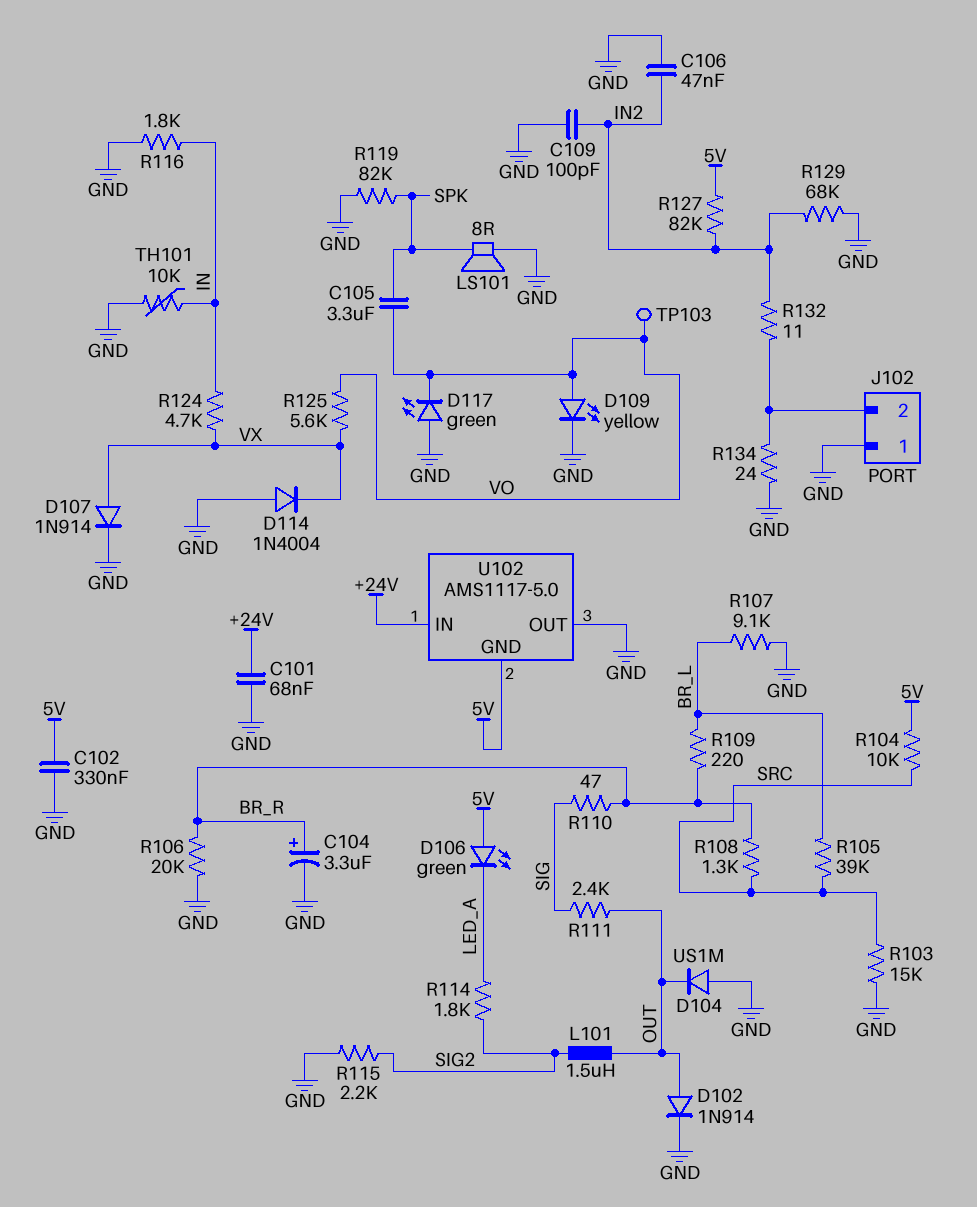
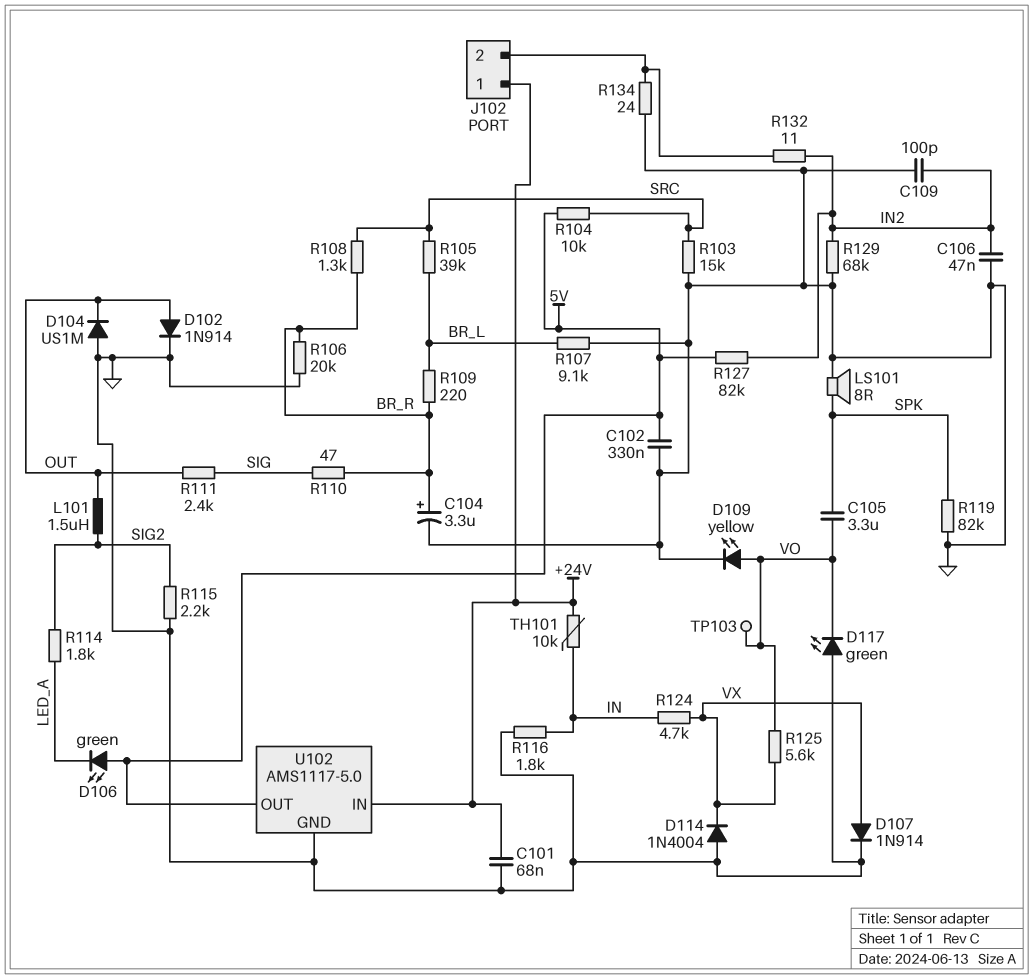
J102 pin 1: GND -> +24V
TH101: 10k (GND, IN) -> 10k (+24V, IN)
U102 pin GND: 5V -> GND
U102 pin OUT: GND -> 5V

